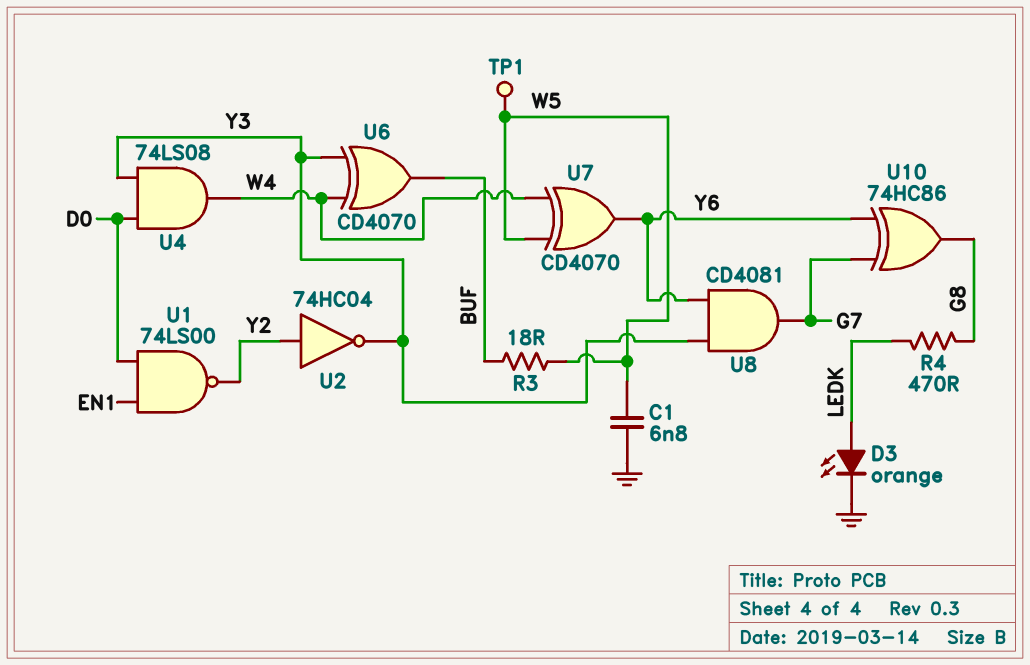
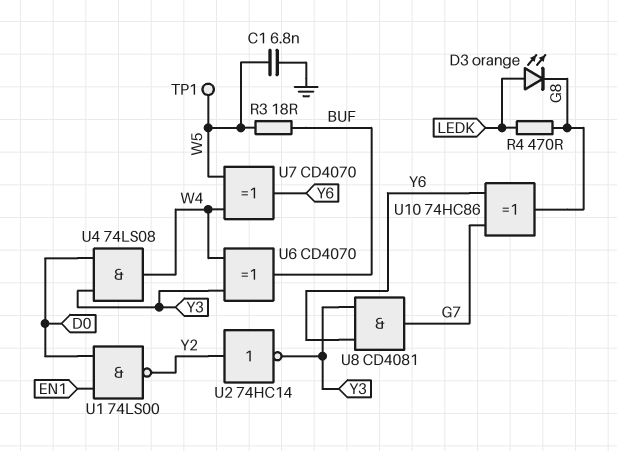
D3: LED orange (A LEDK, K GND) -> LED orange (A LEDK, K G8)
U2: NOT 74HC04 (in Y2, out Y3) -> NOT 74HC14 (in Y2, out Y3)

